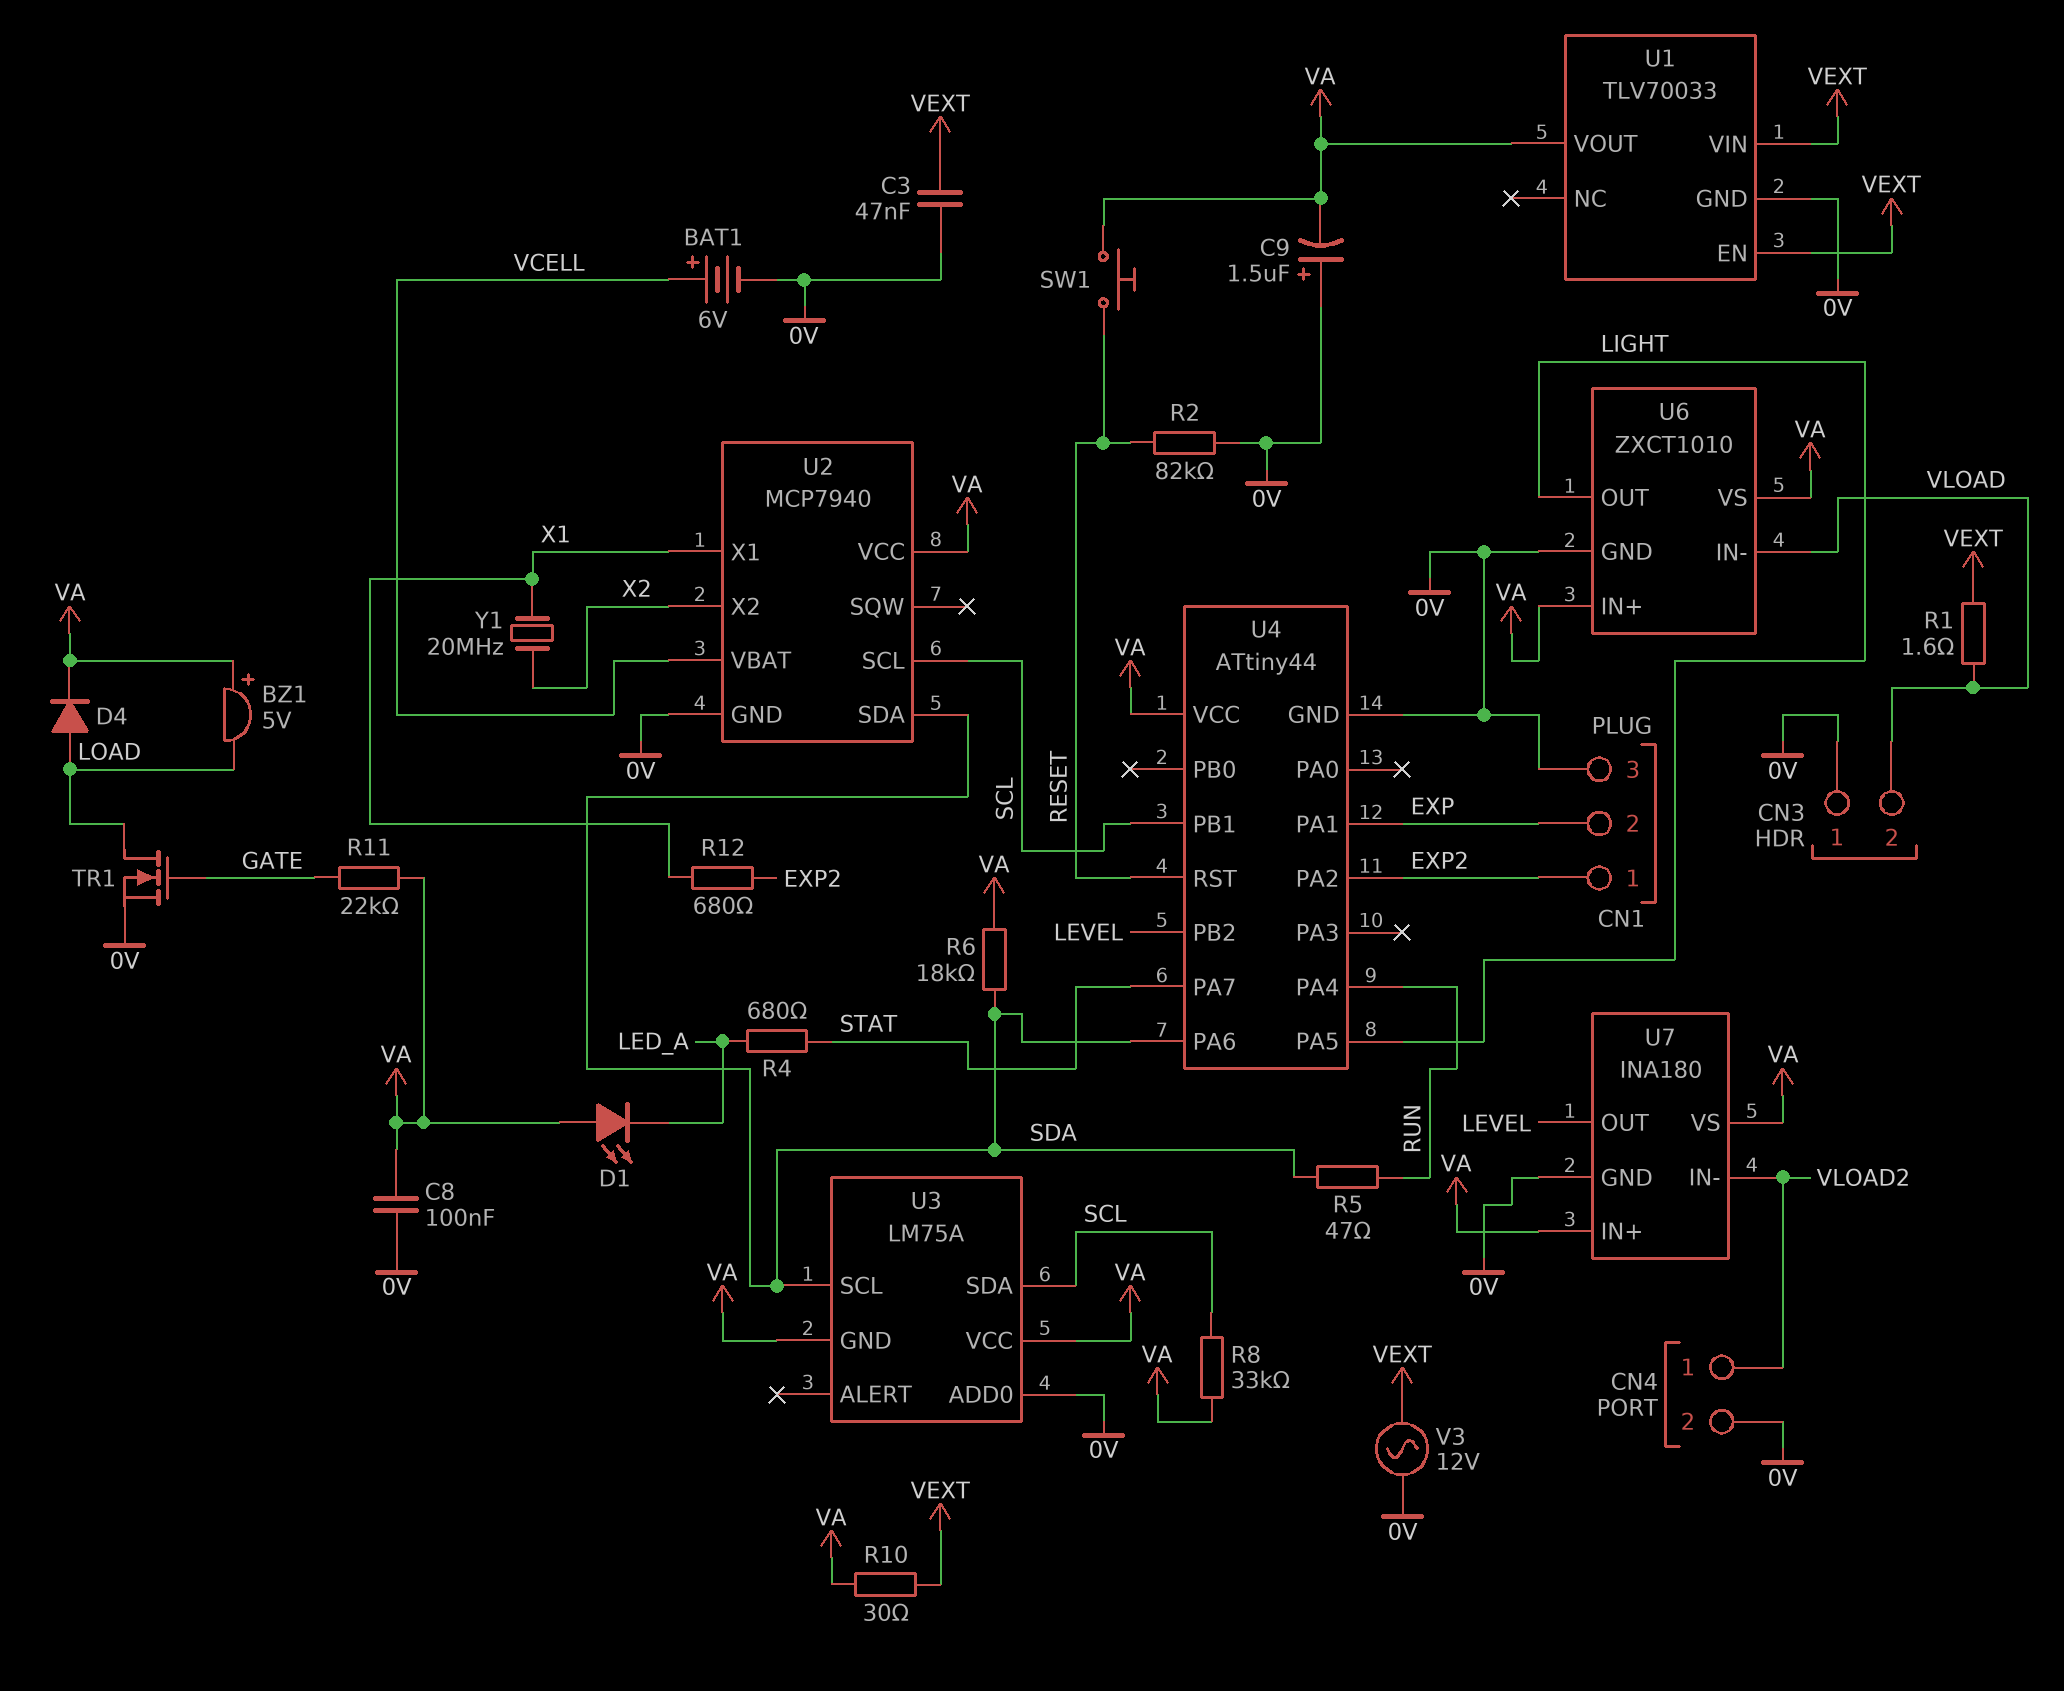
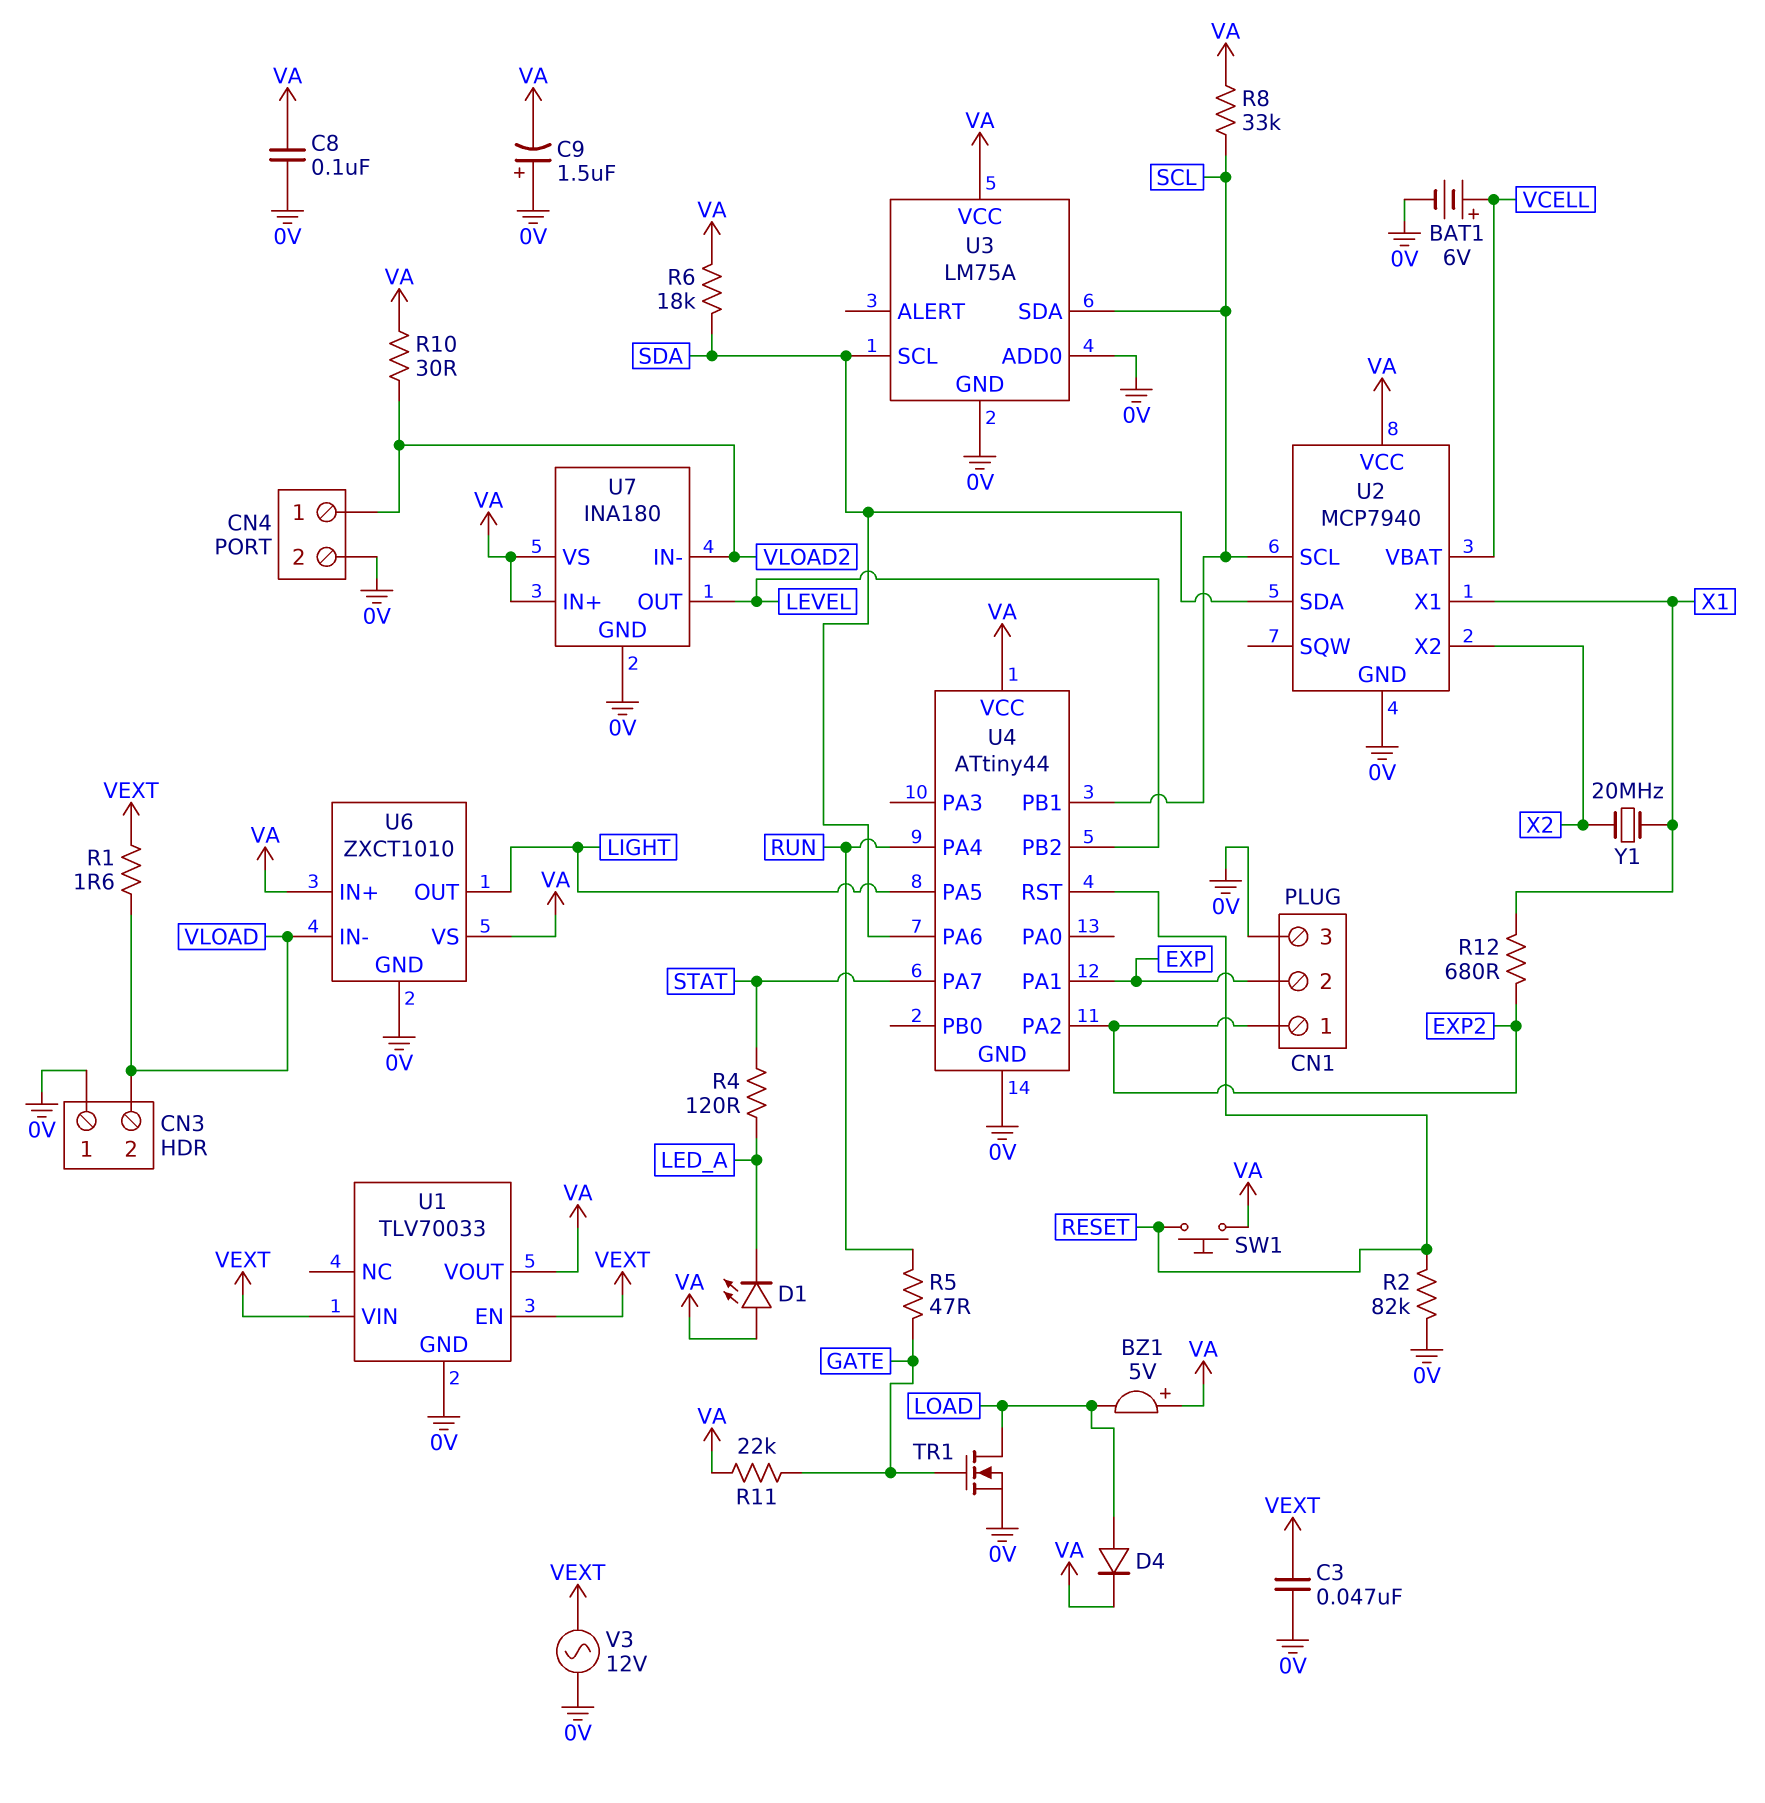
R4: 680 (LED_A, STAT) -> 120 (LED_A, STAT)
R5: 47 (RUN, SDA) -> 47 (GATE, RUN)
R10: 30 (VA, VEXT) -> 30 (VA, VLOAD2)
U3 pin GND: VA -> 0V

